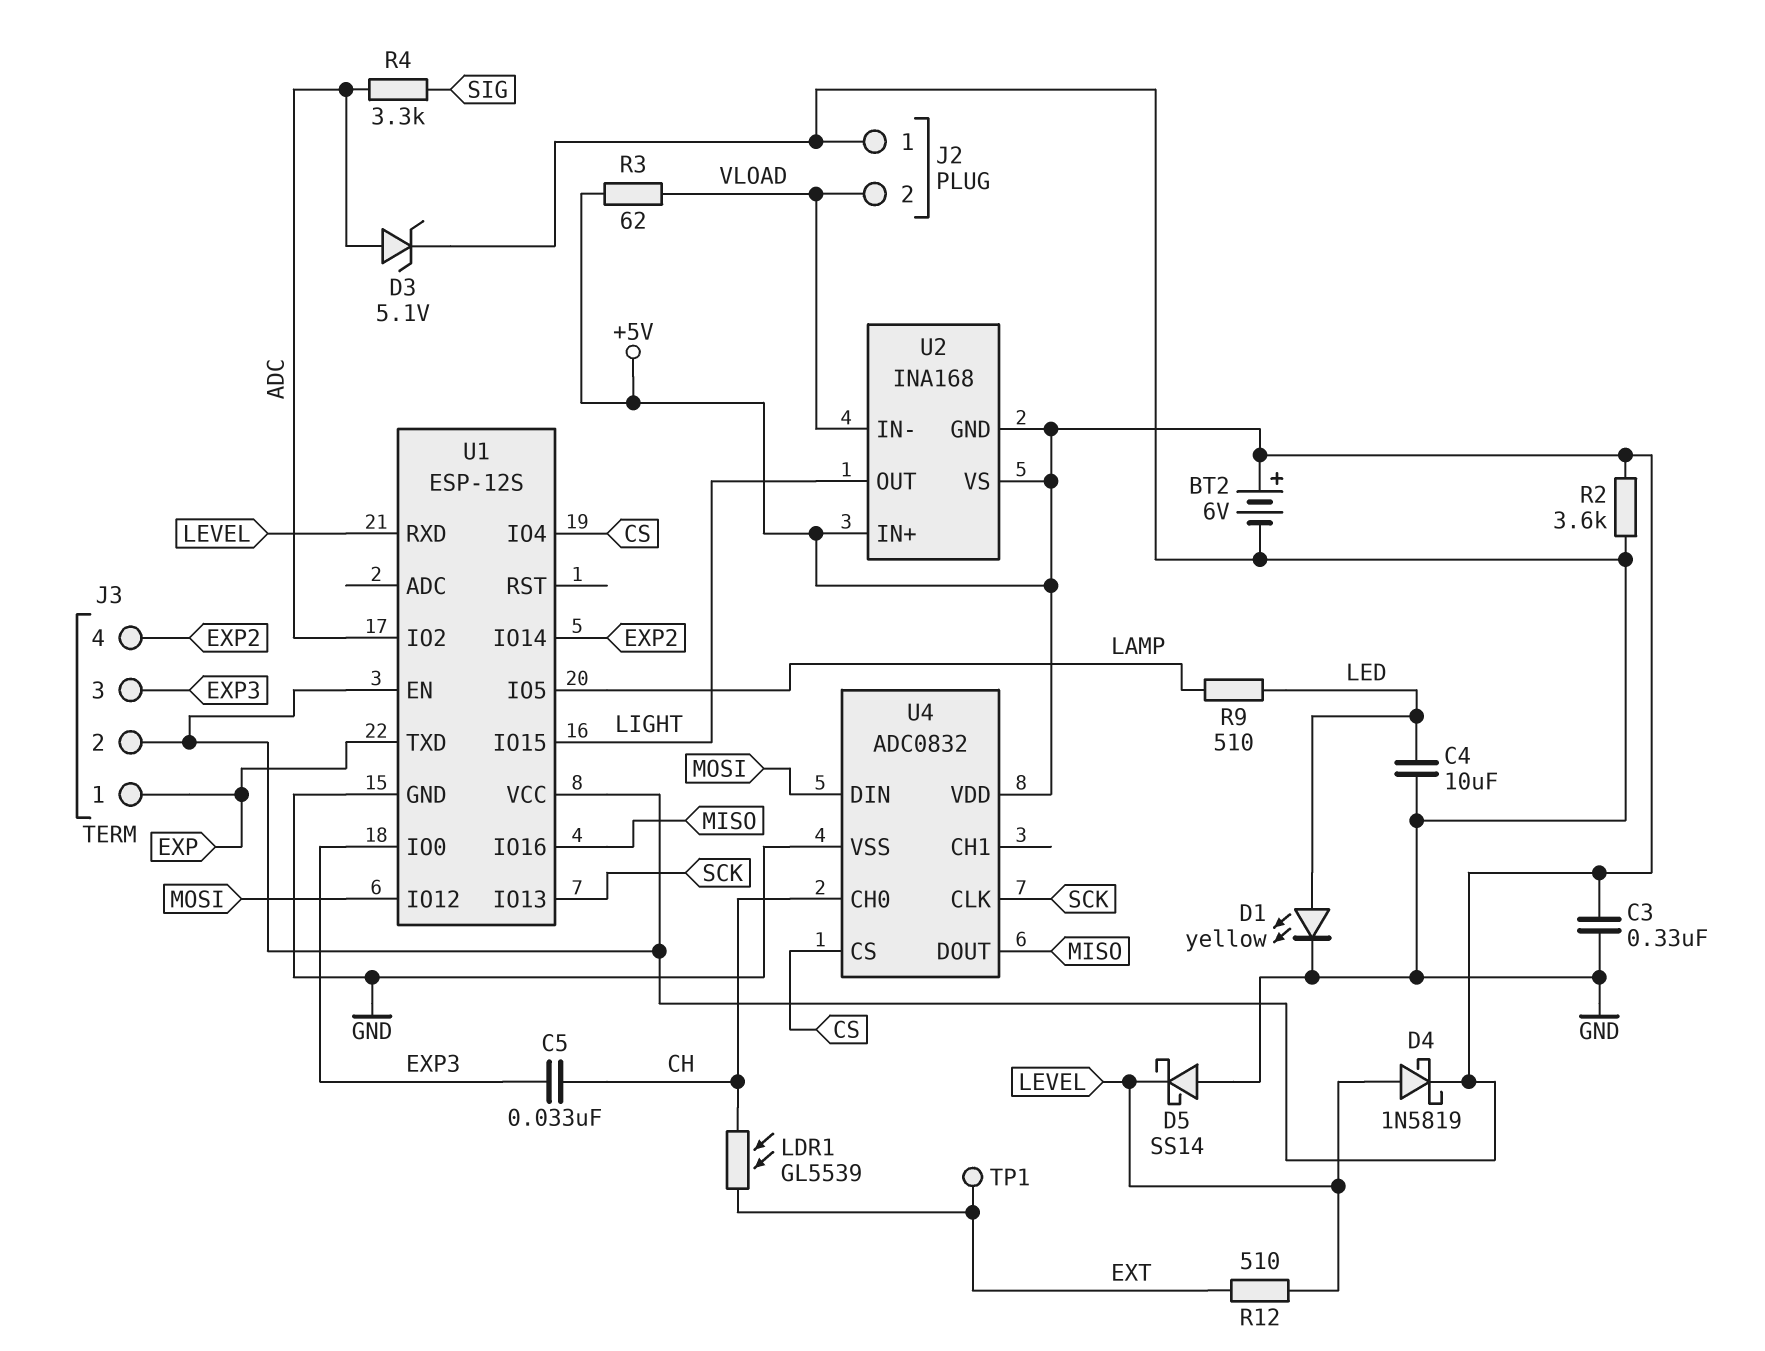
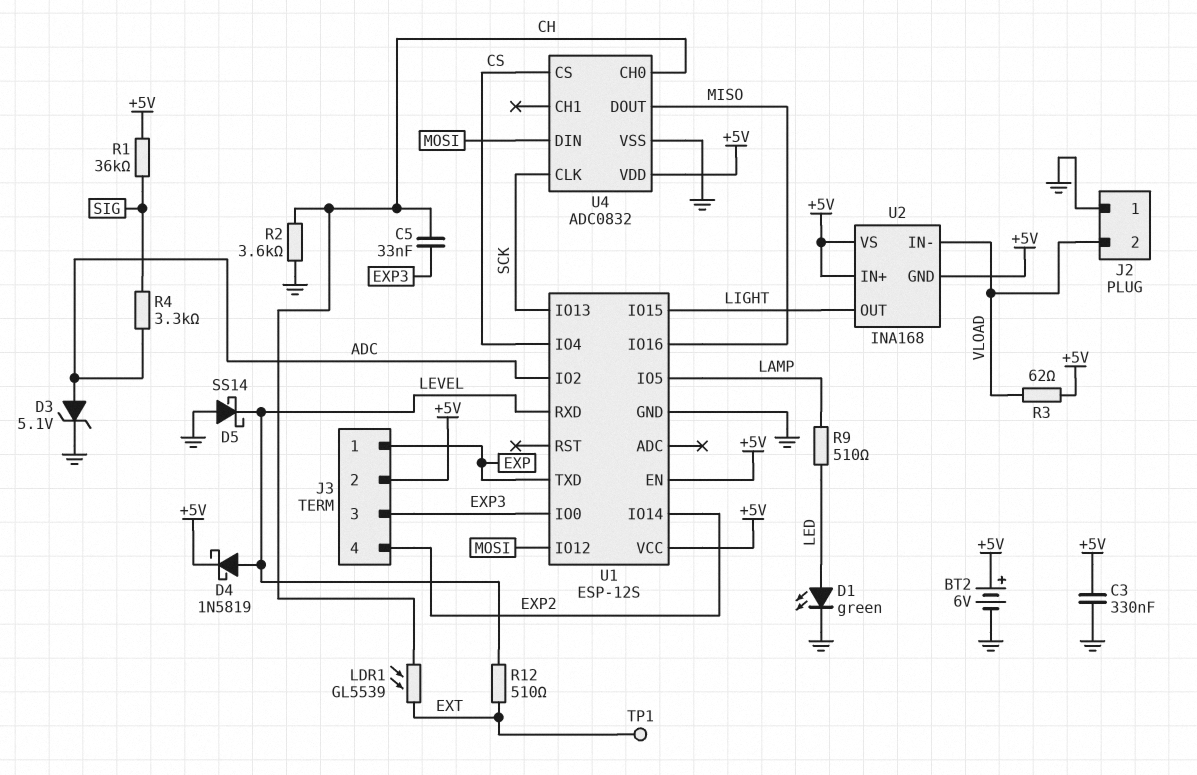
C4: 10uF (GND, LED) -> none
D1: LED yellow (A LED, K GND) -> LED green (A LED, K GND)
R1: none -> 36k (+5V, SIG)
R2: 3.6k (+5V, GND) -> 3.6k (CH, GND)

